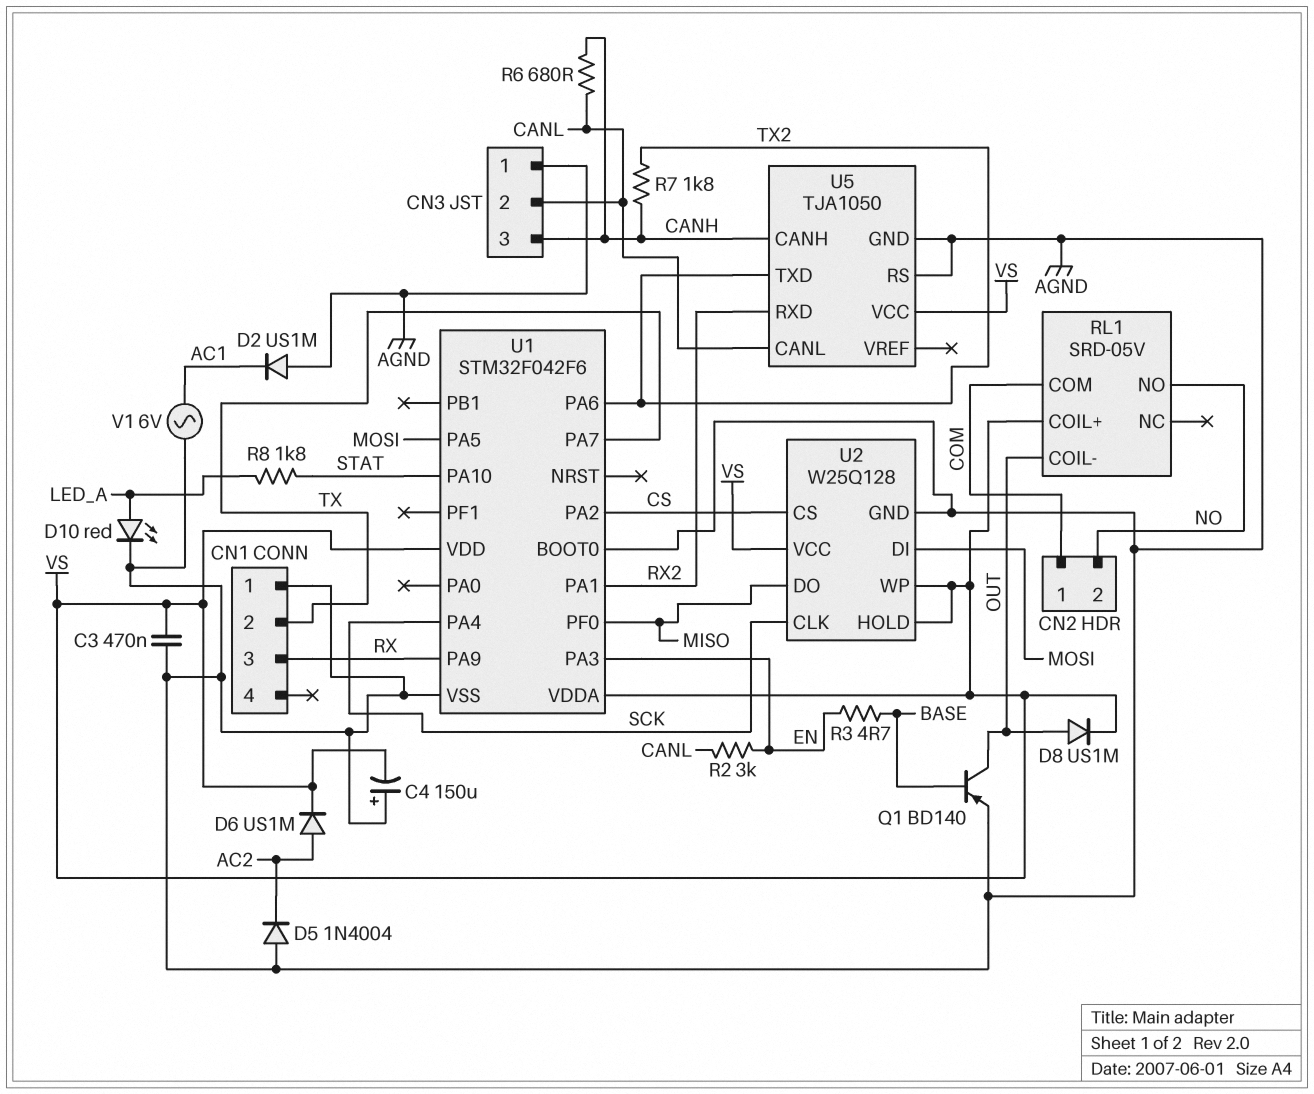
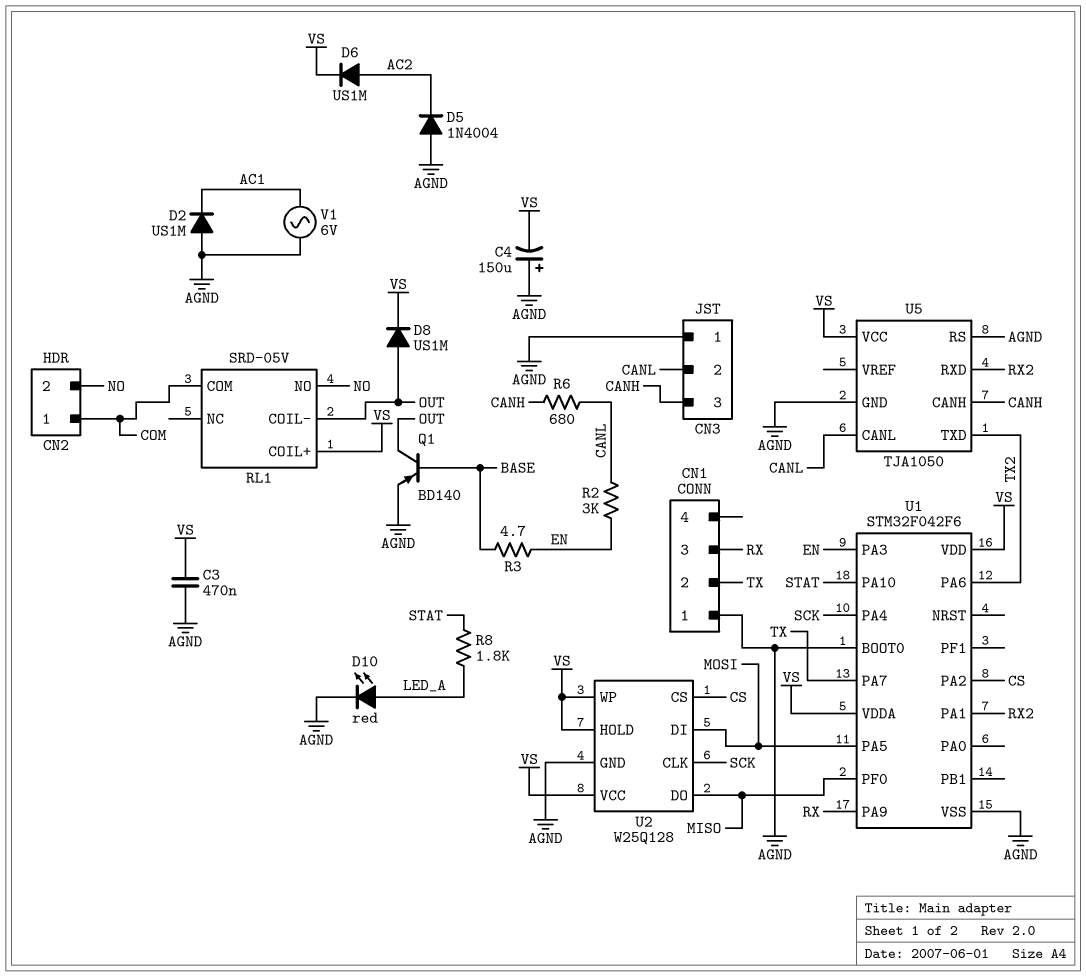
R7: 1.8k (CANH, TX2) -> none

